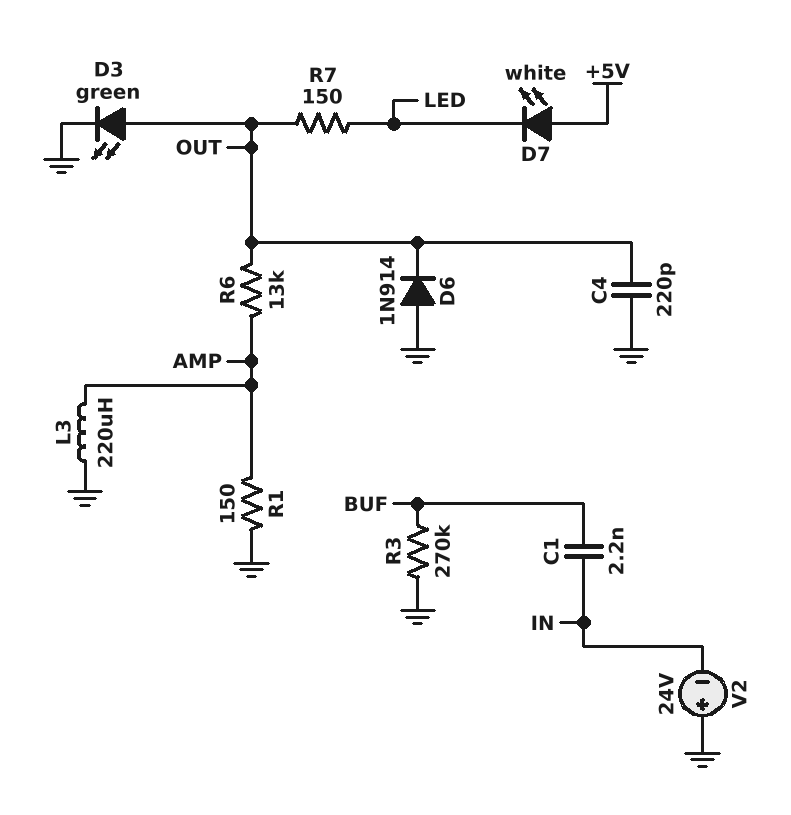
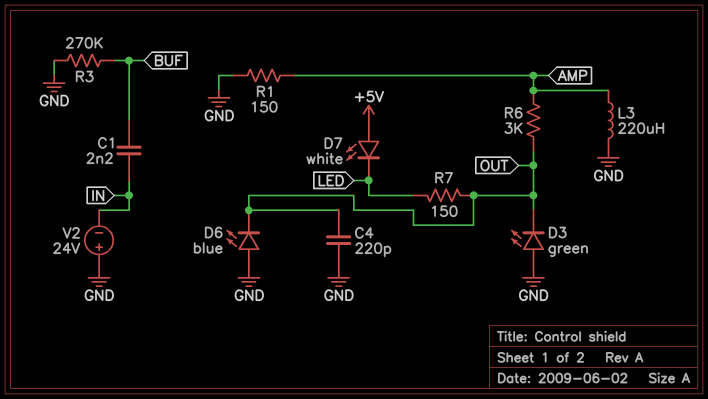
D3: LED green (A OUT, K GND) -> LED green (A GND, K OUT)
D6: diode 1N914 (A GND, K OUT) -> LED blue (A GND, K OUT)
R6: 13k (AMP, OUT) -> 3k (AMP, OUT)

